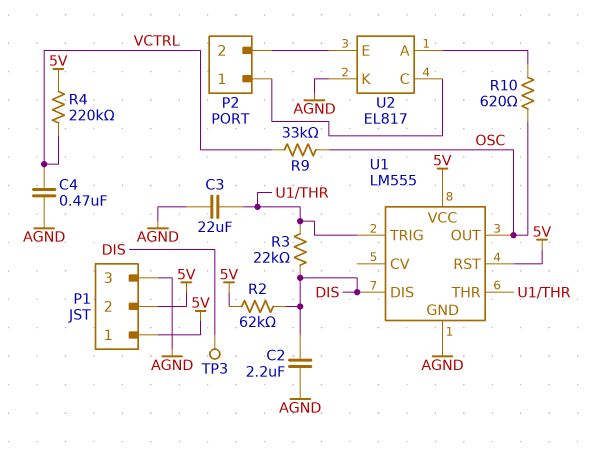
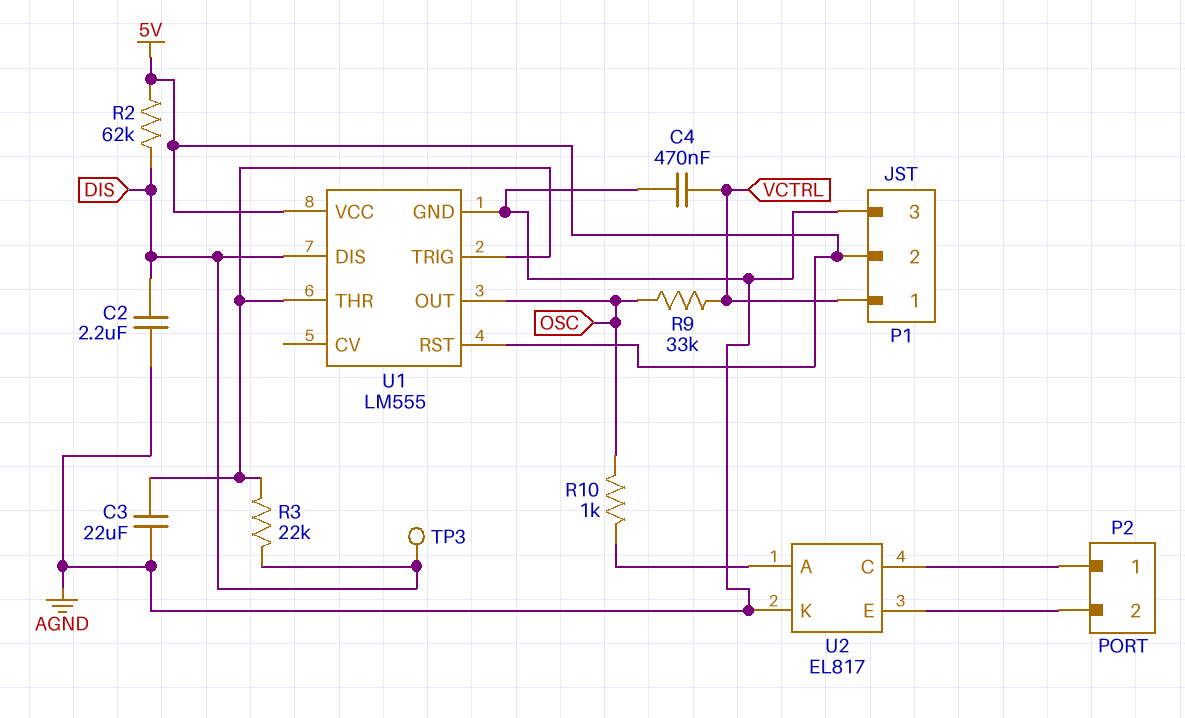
P1 pin 1: 5V -> VCTRL
R4: 220k (5V, VCTRL) -> none
R10: 620 (OSC, U2/A) -> 1k (OSC, U2/A)

